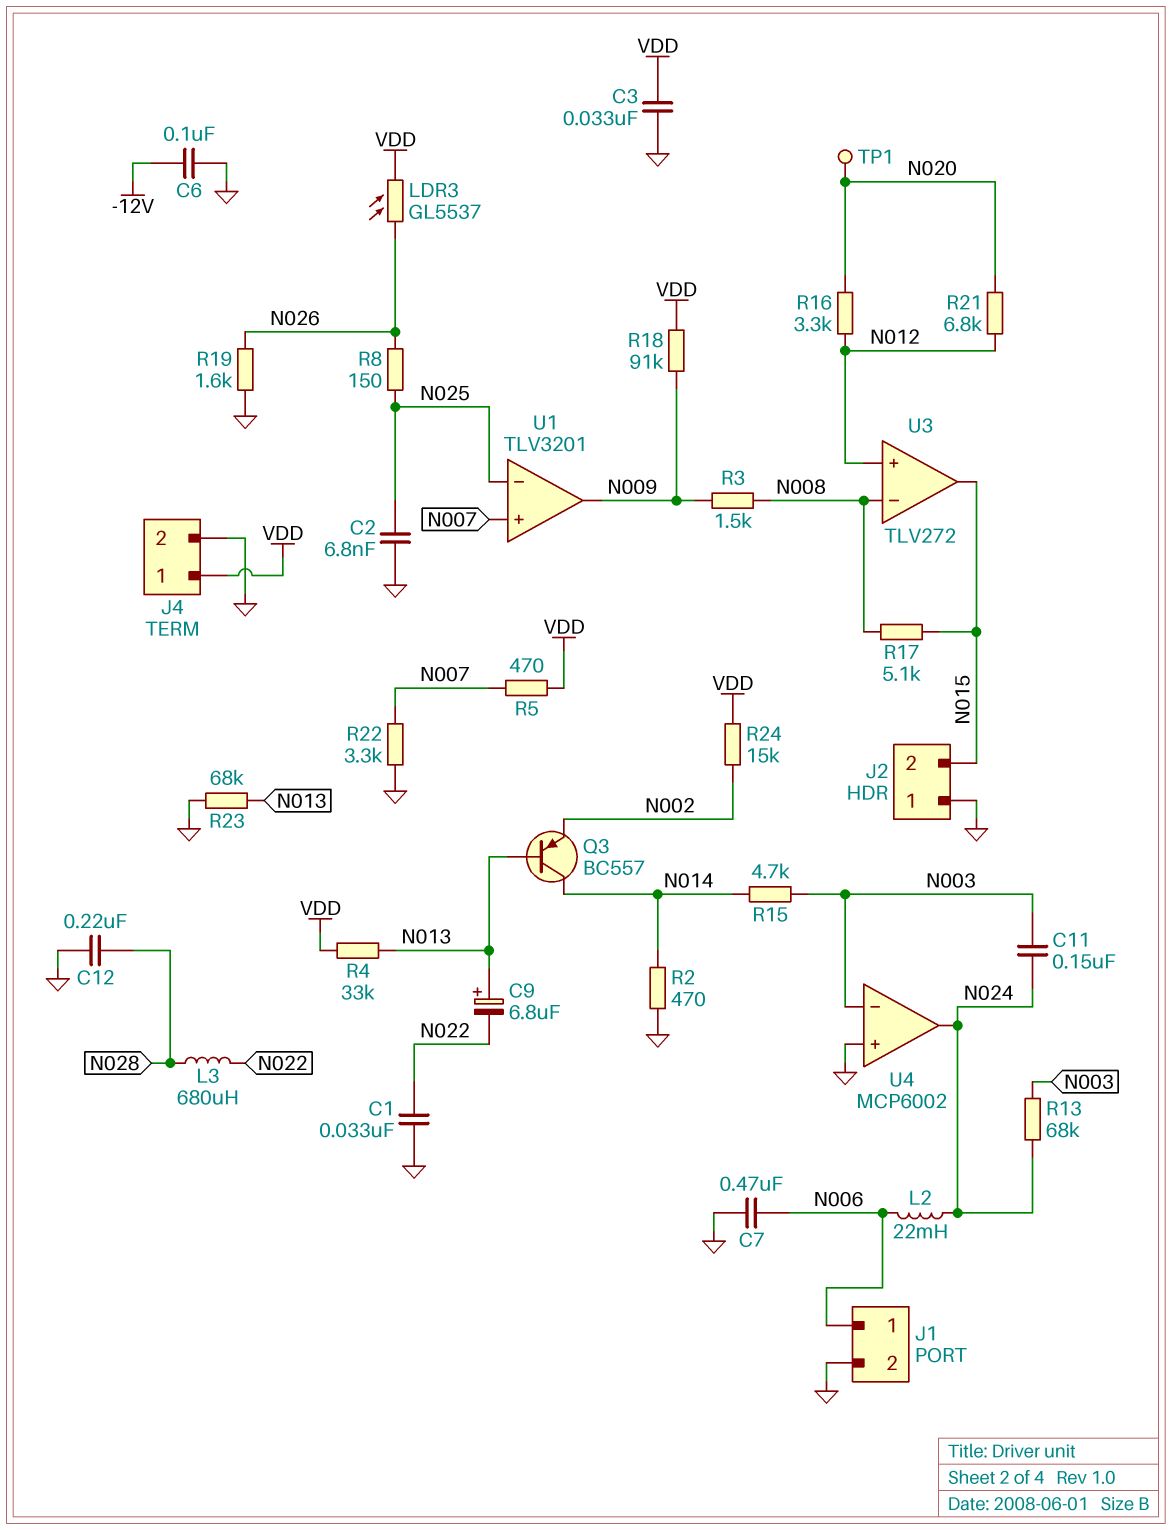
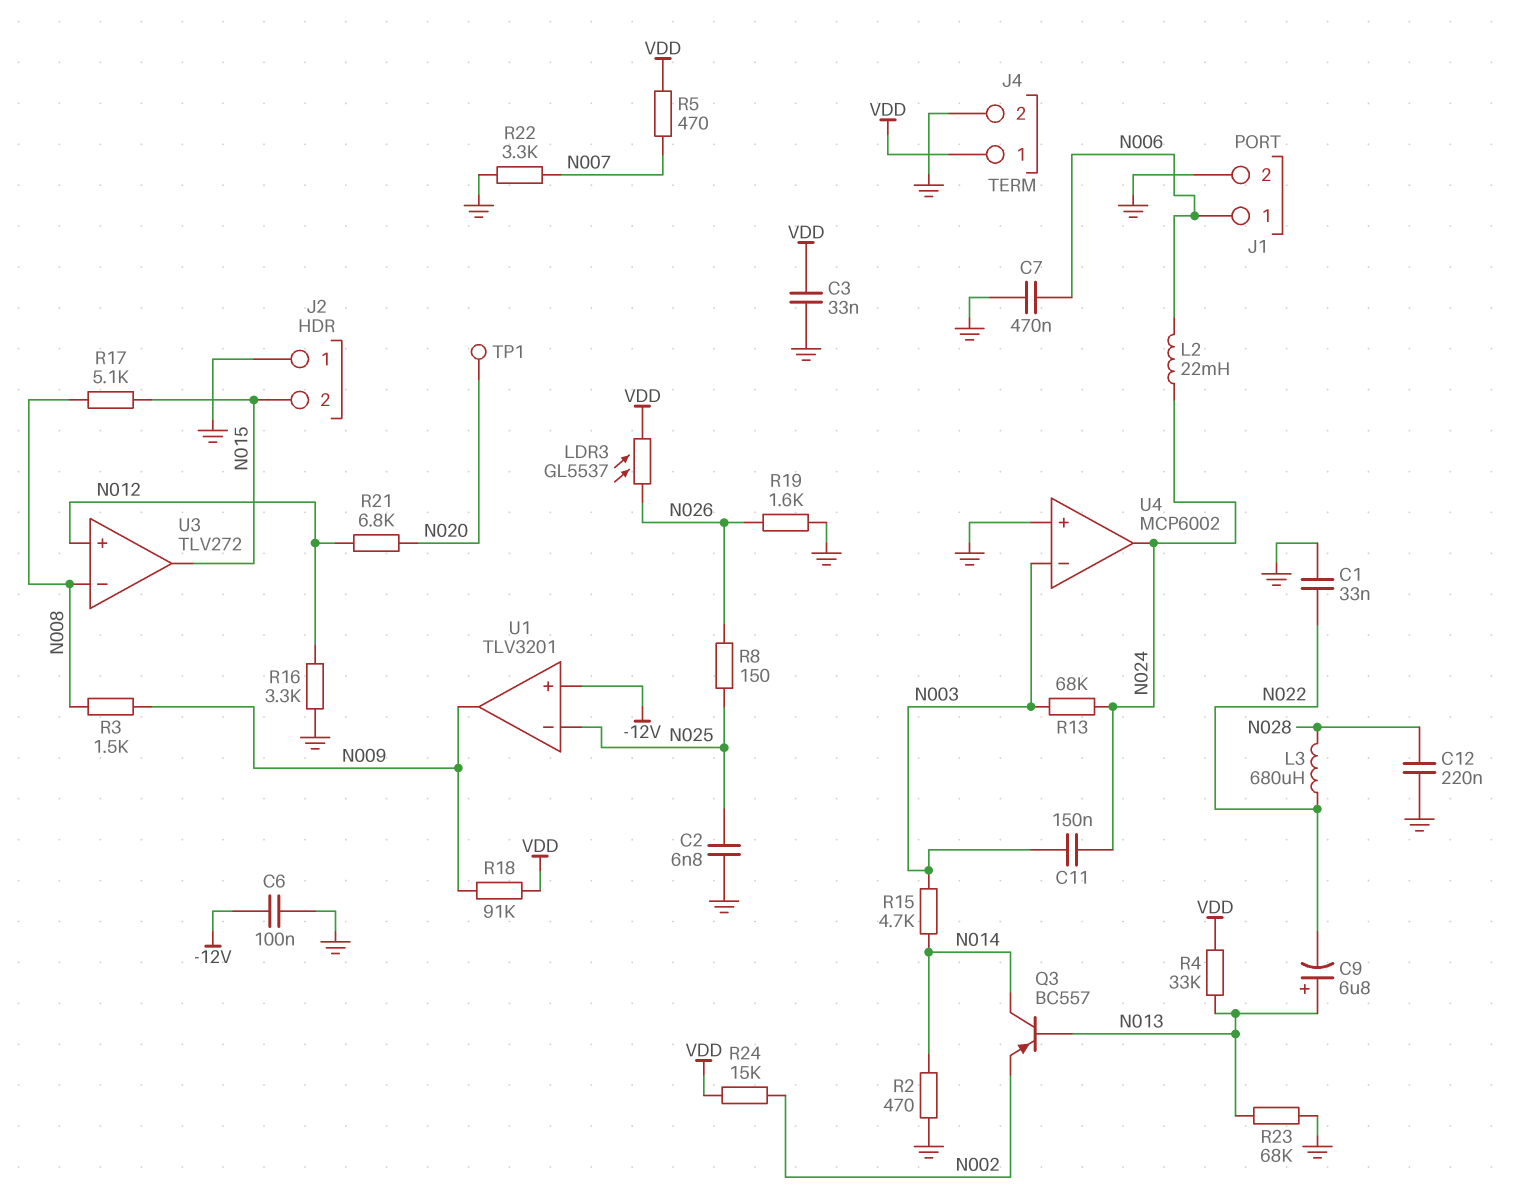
R16: 3.3k (N012, N020) -> 3.3k (GND, N012)
U1 pin in+: N007 -> -12V

